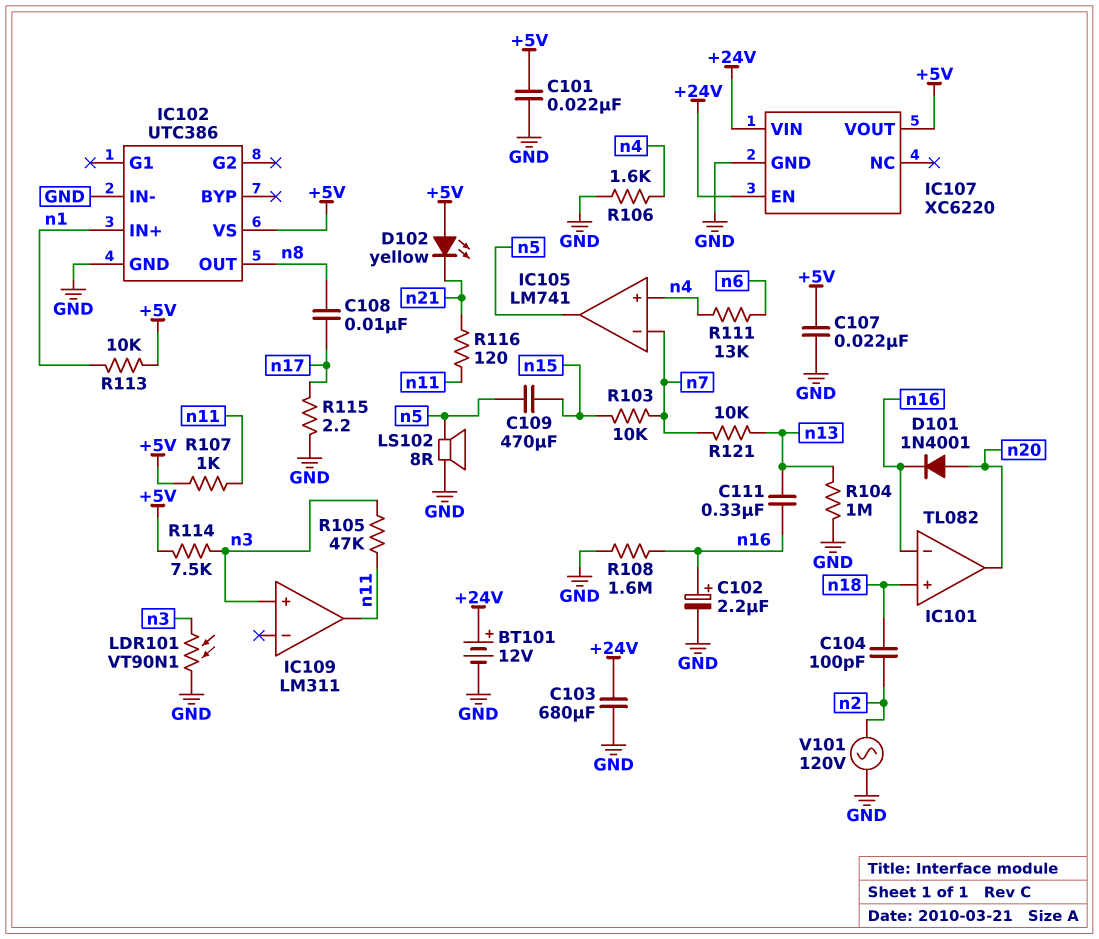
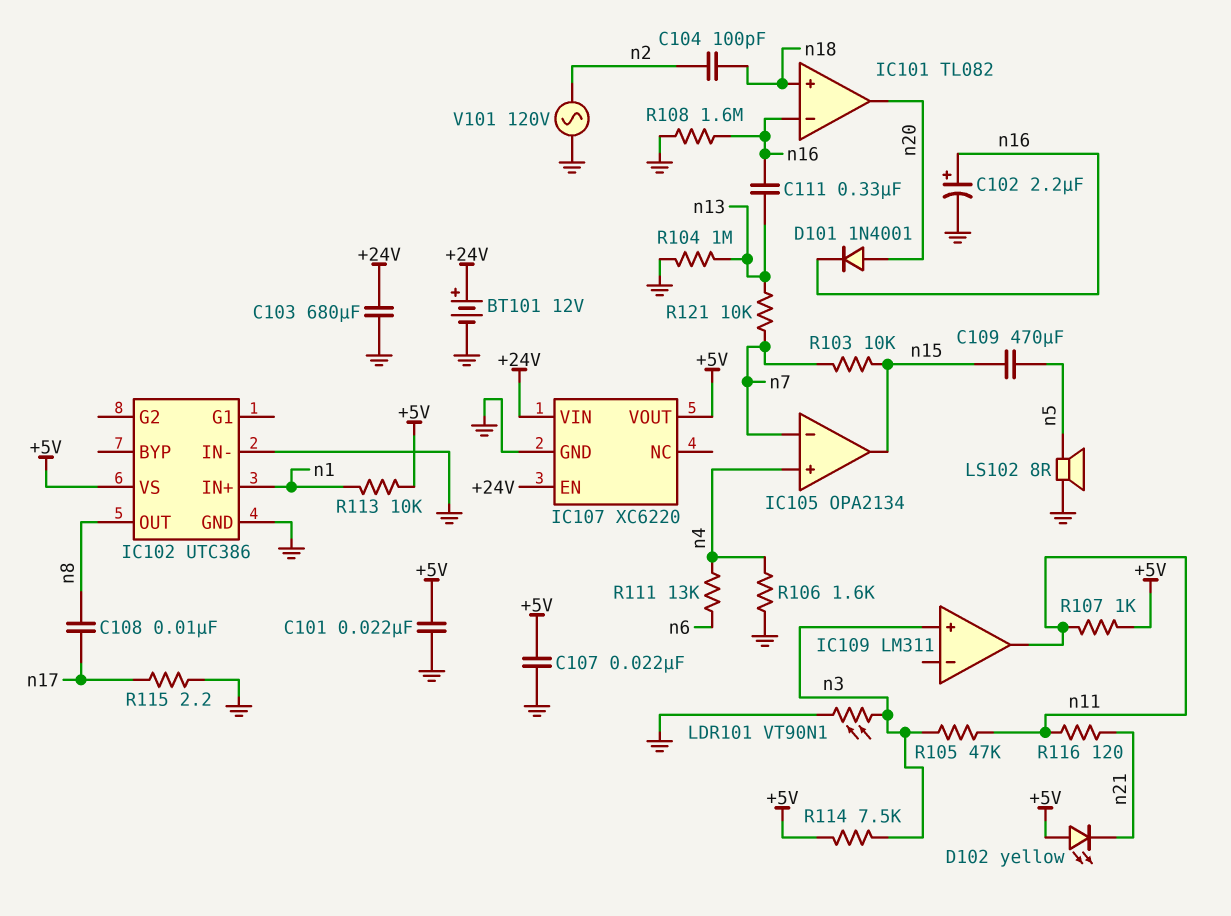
IC105: LM741 -> OPA2134
IC105 pin out: n5 -> n15

